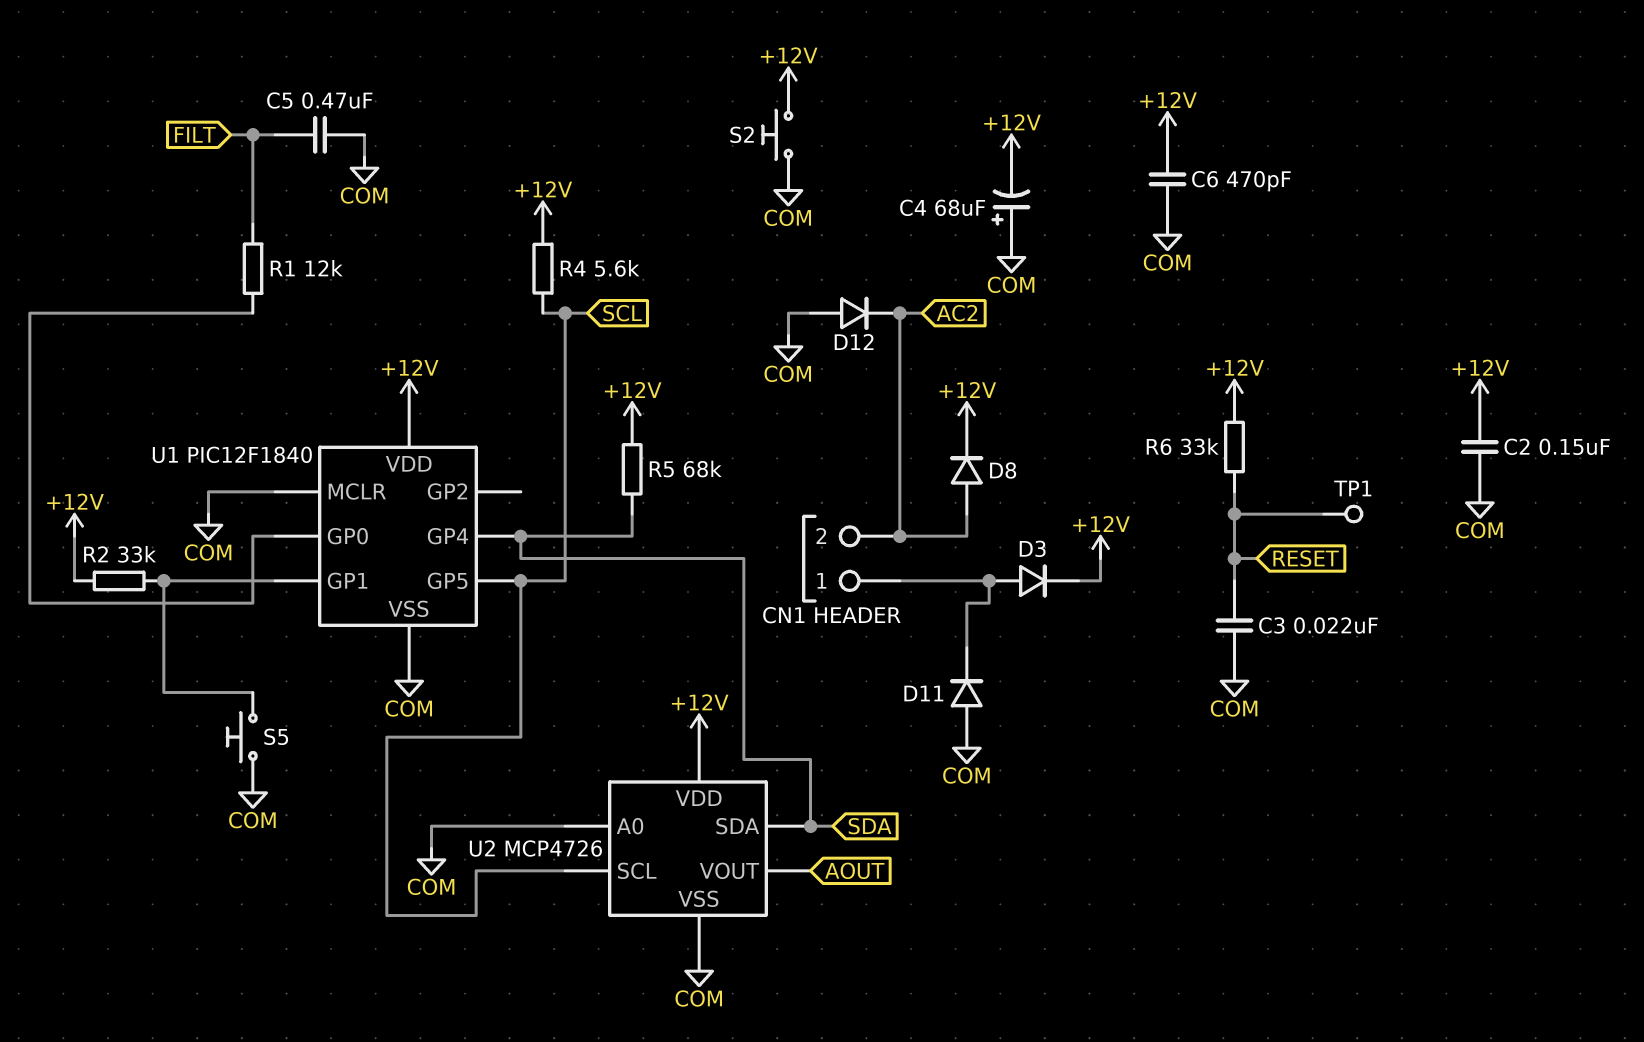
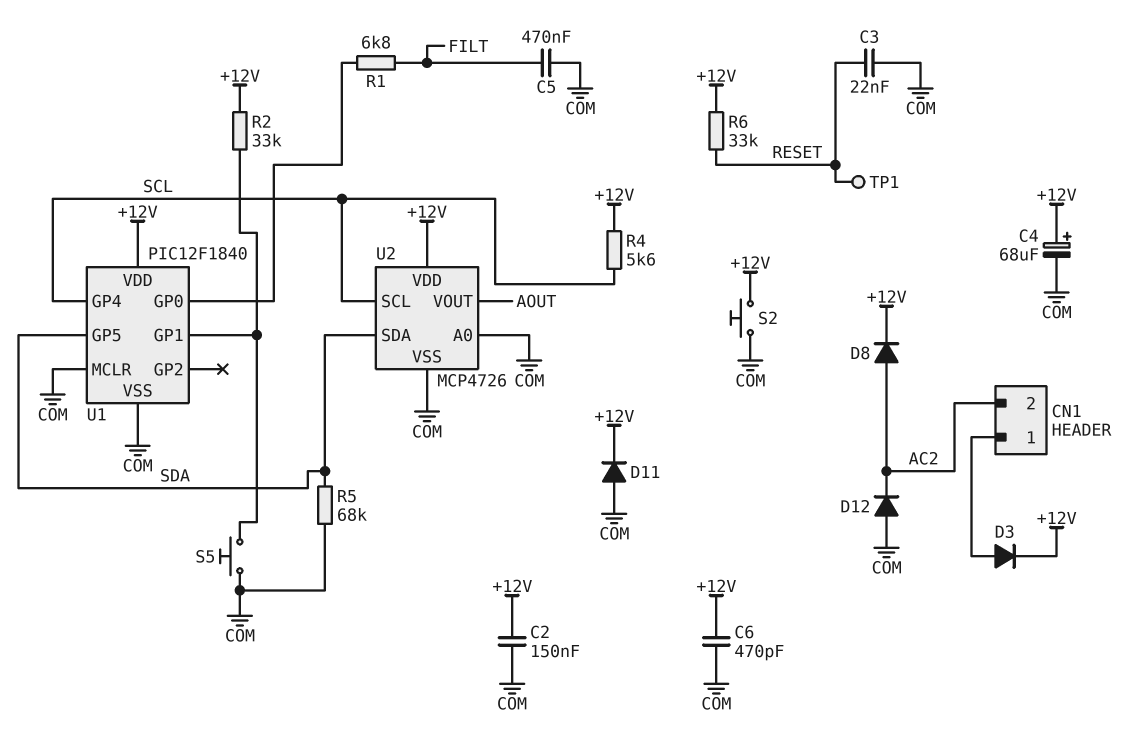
C4: 68uF (plus COM, minus +12V) -> 68uF (plus +12V, minus COM)
D11: diode (A COM, K CN1/1) -> diode (A COM, K +12V)
R1: 12k (FILT, U1/GP0) -> 6.8k (FILT, U1/GP0)
R5: 68k (+12V, SDA) -> 68k (COM, SDA)
U1 pin GP4: SDA -> SCL
U1 pin GP5: SCL -> SDA

